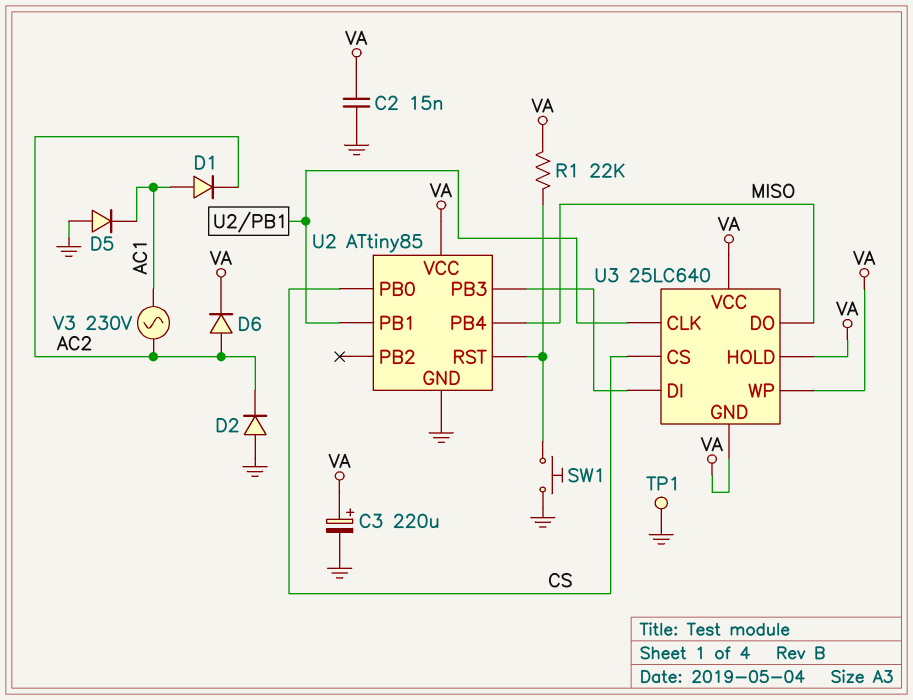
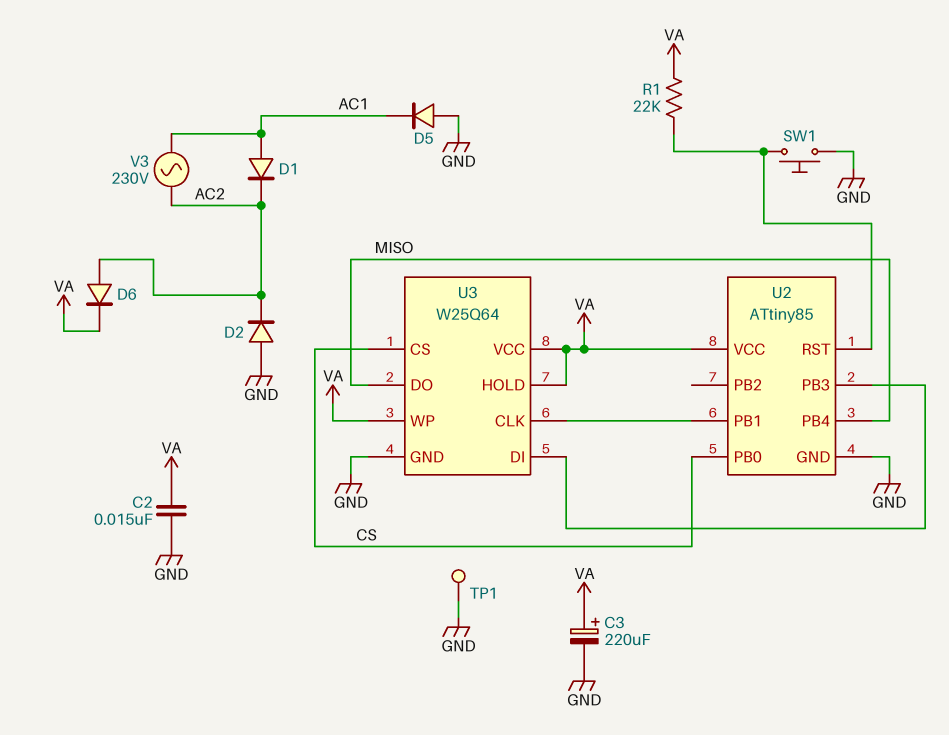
U3: 25LC640 -> W25Q64
U3 pin GND: VA -> GND

